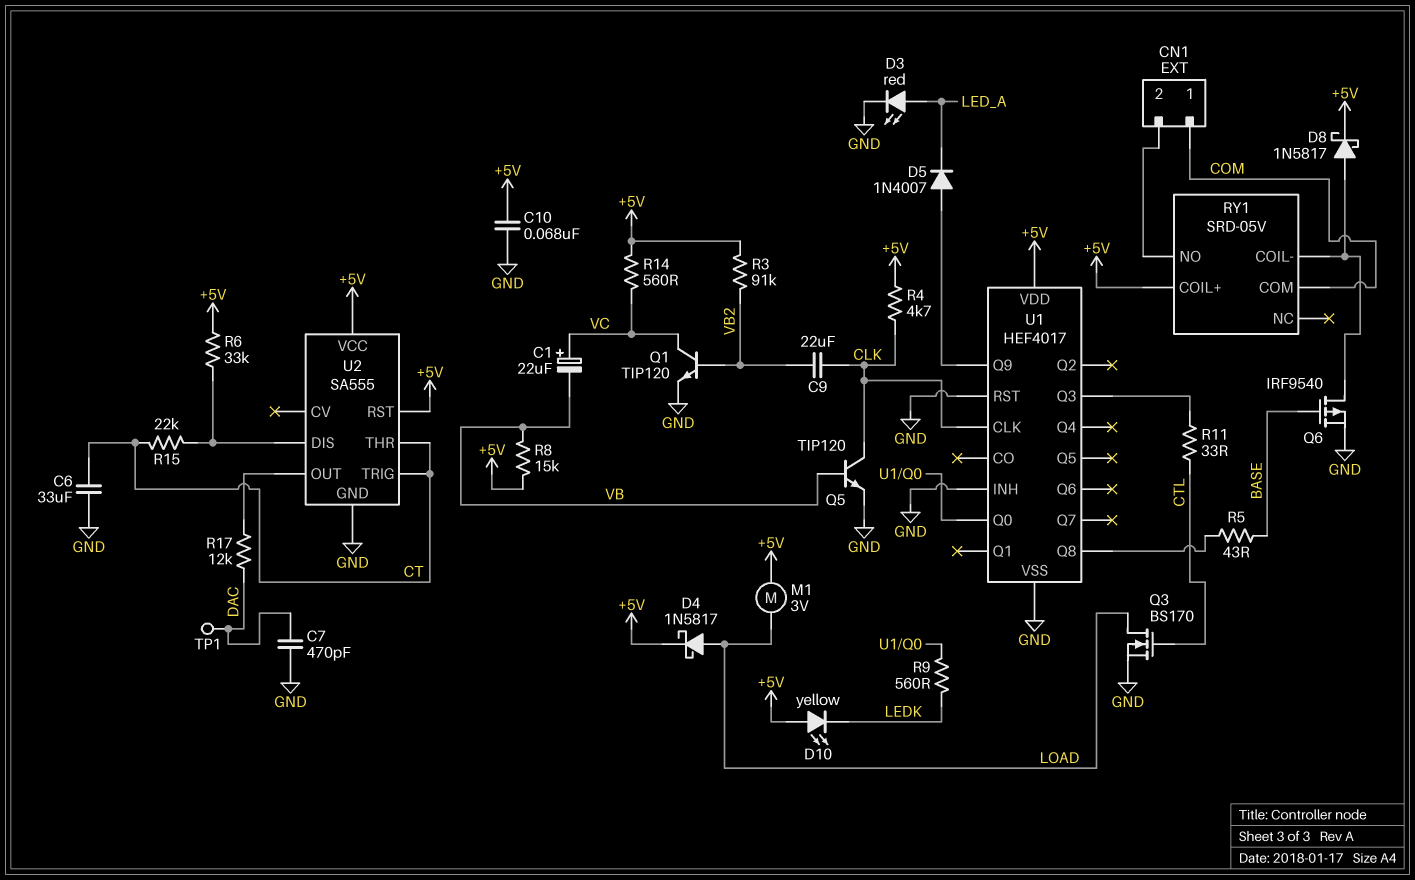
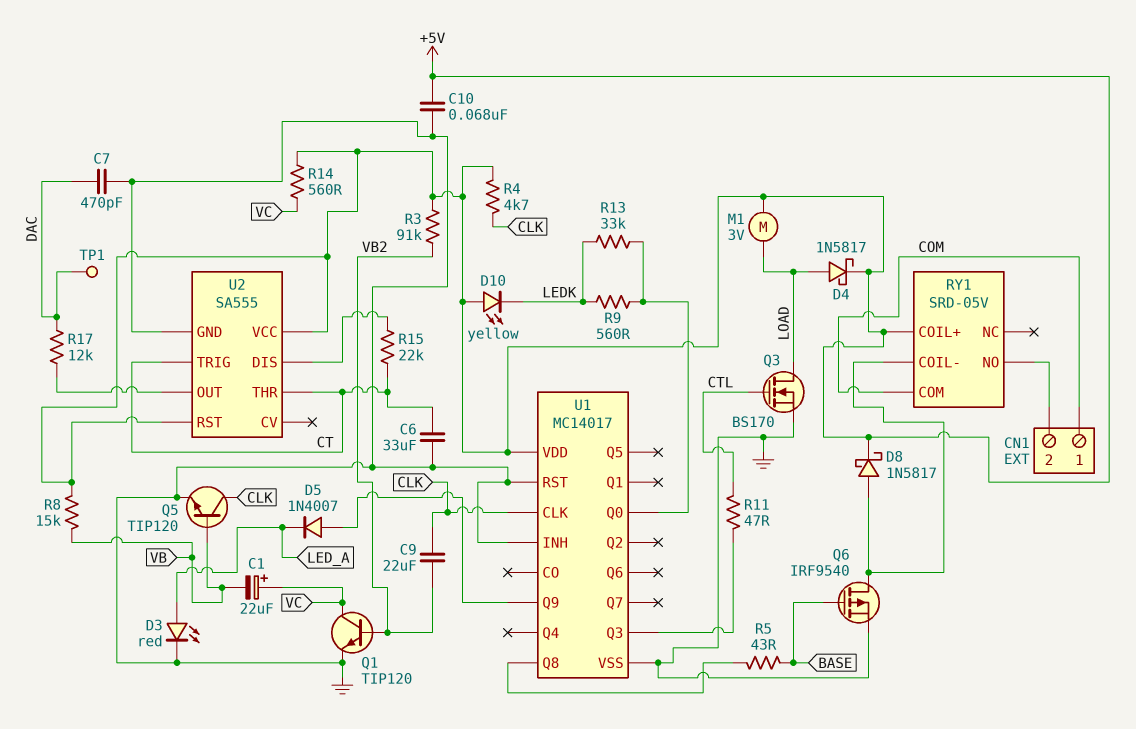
R6: 33k (+5V, U2/DIS) -> none
R11: 33 (CTL, U1/Q3) -> 47 (CTL, U1/Q3)
R13: none -> 33k (LEDK, U1/Q0)
U1: HEF4017 -> MC14017

